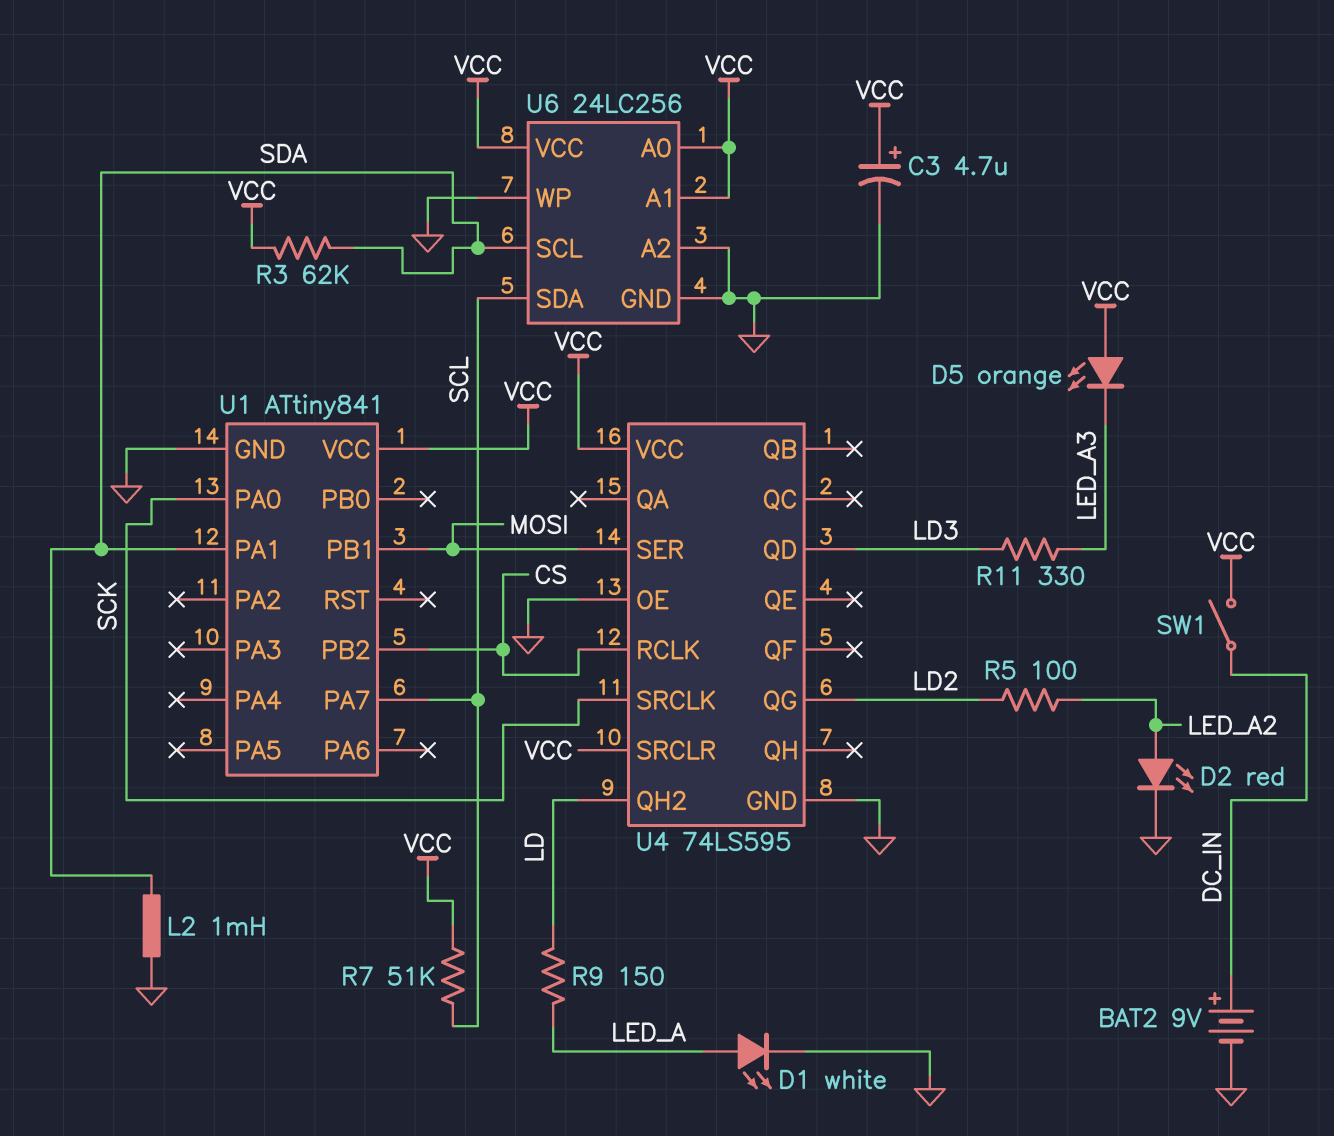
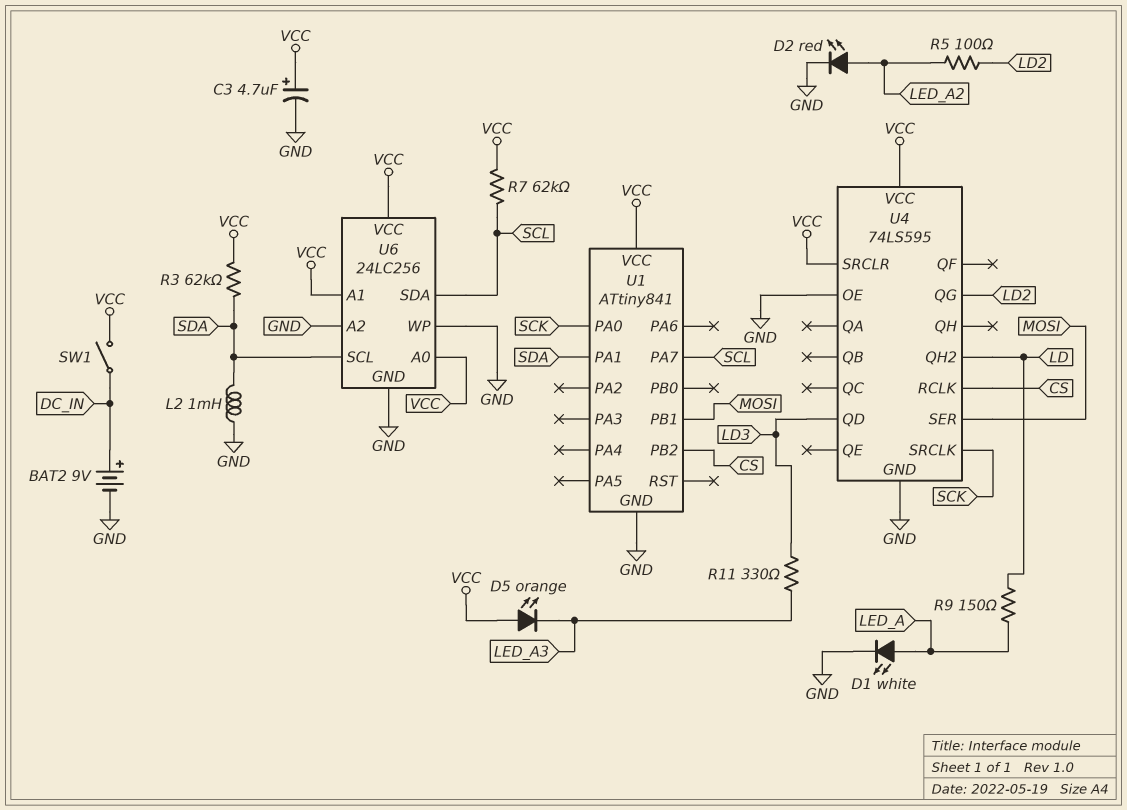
R7: 51k (SCL, VCC) -> 62k (SCL, VCC)

